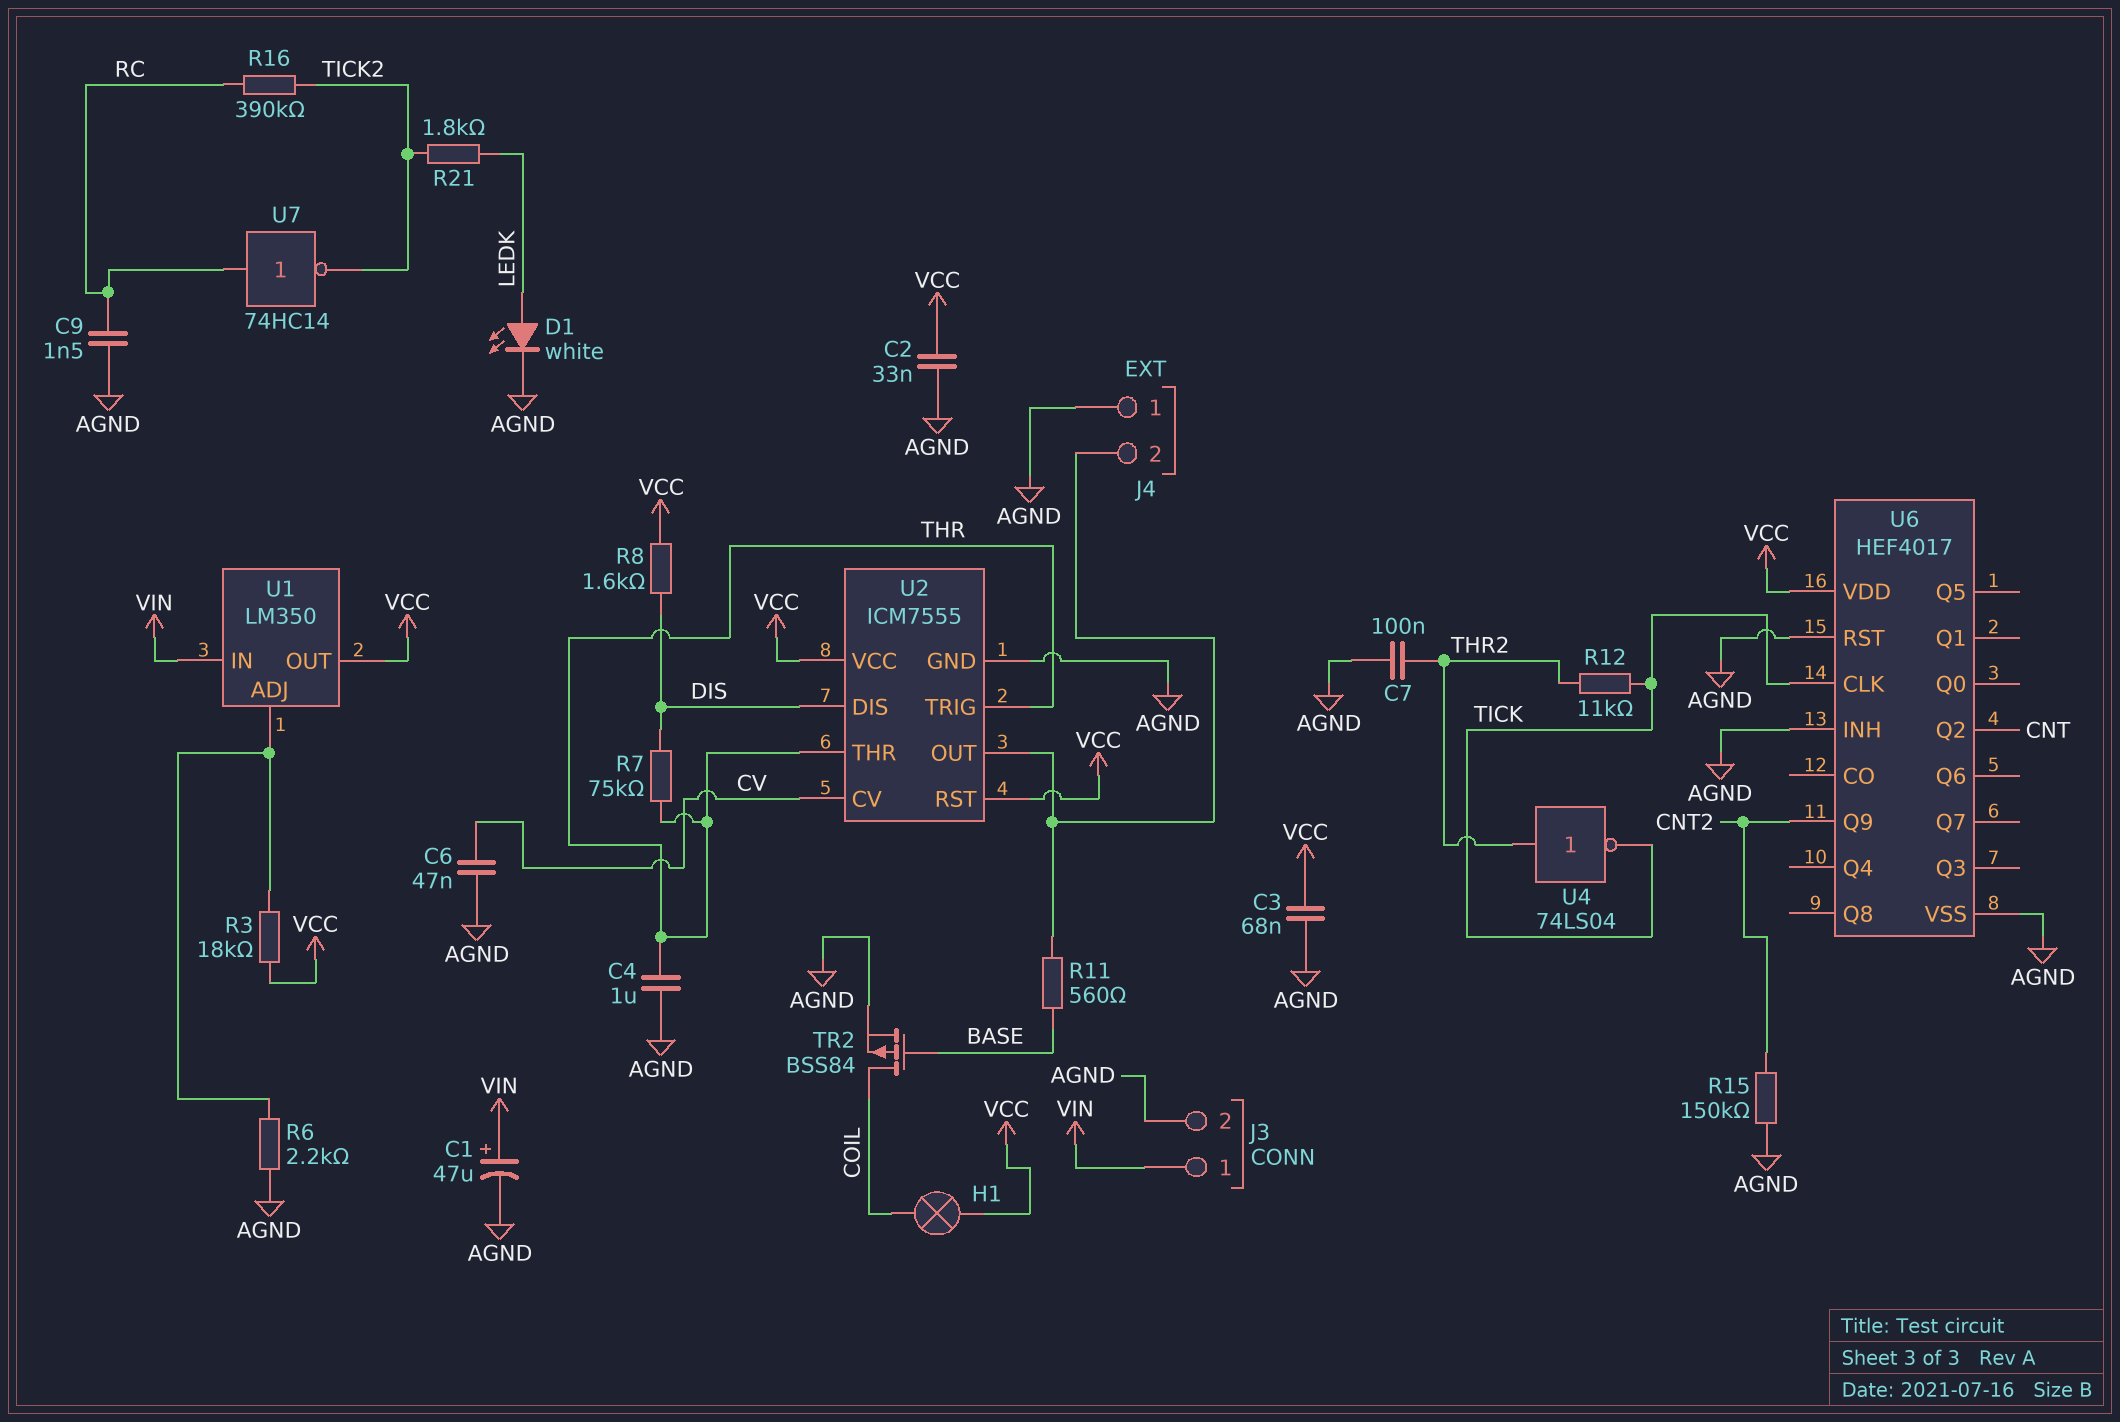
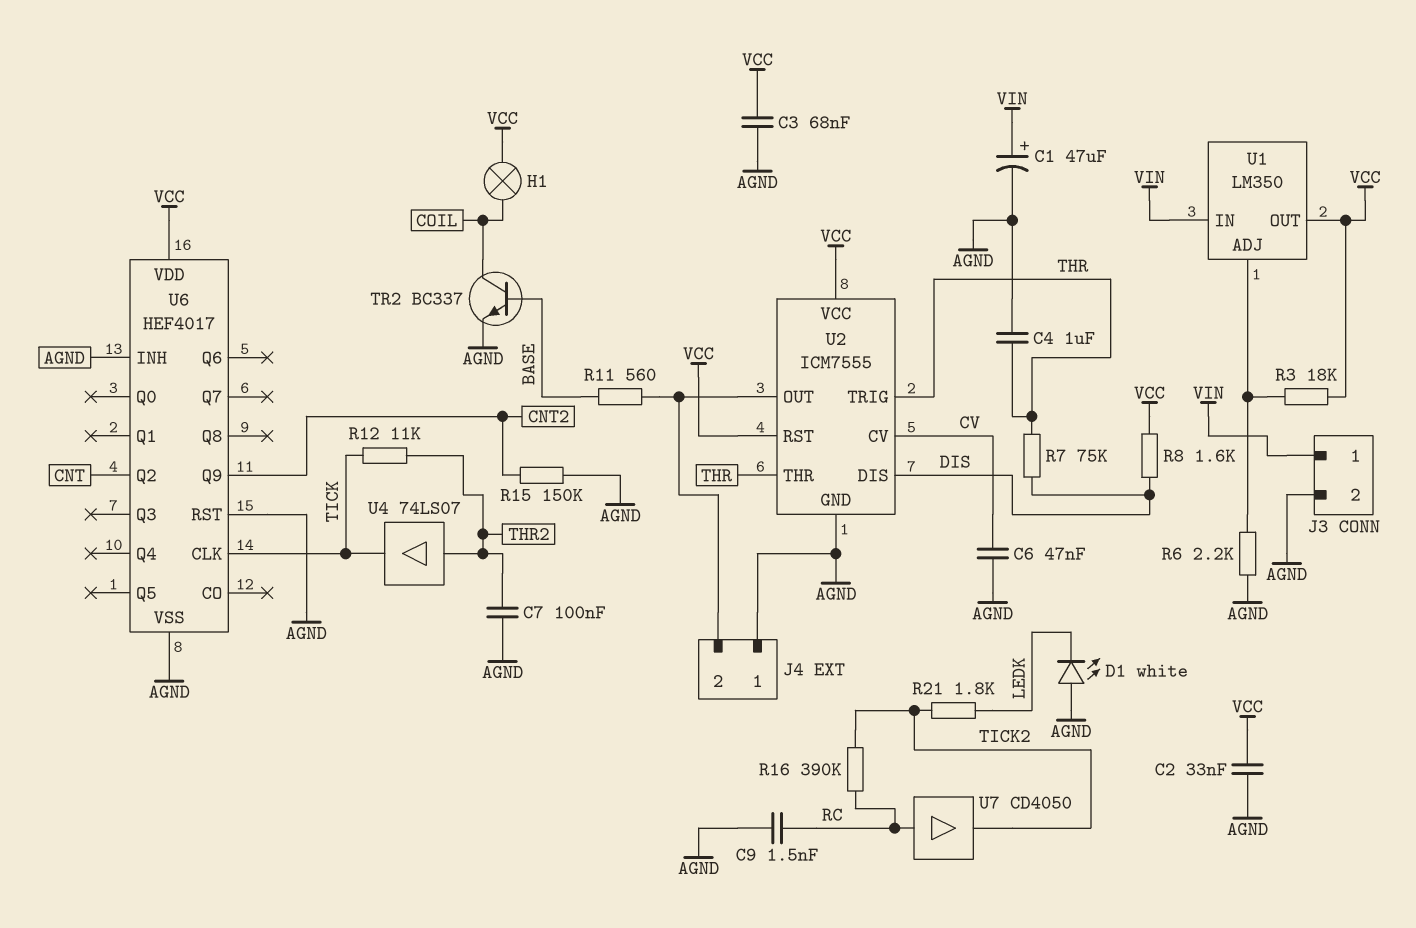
D1: LED white (A LEDK, K AGND) -> LED white (A AGND, K LEDK)
TR2: PMOS BSS84 (G BASE, D COIL, S AGND) -> NPN BC337 (B BASE, C COIL, E AGND)
U4: NOT 74LS04 (in THR2, out TICK) -> buffer 74LS07 (in THR2, out TICK)
U7: NOT 74HC14 (in RC, out TICK2) -> buffer CD4050 (in RC, out TICK2)

